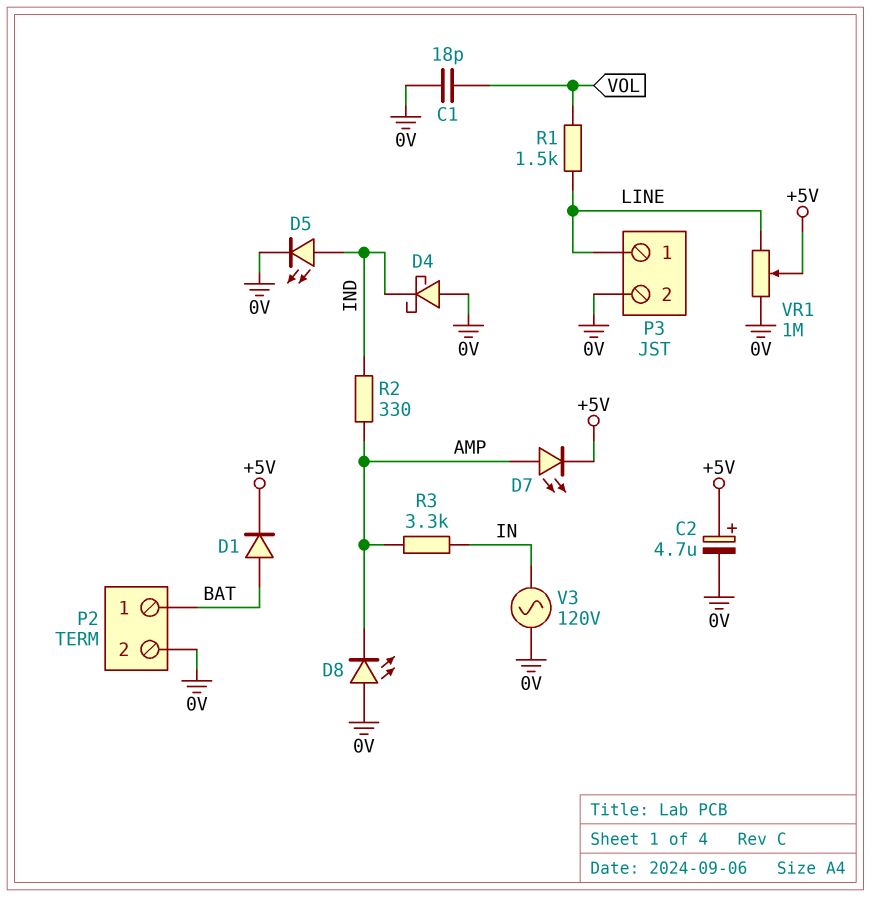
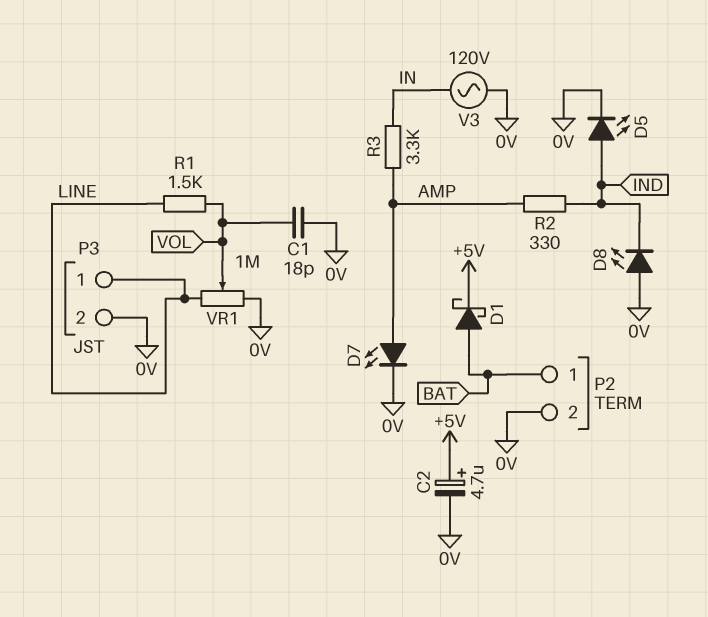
D1: diode (A BAT, K +5V) -> schottky (A BAT, K +5V)
D4: schottky (A 0V, K IND) -> none
D7: LED (A AMP, K +5V) -> LED (A AMP, K 0V)
D8: LED (A 0V, K AMP) -> LED (A 0V, K IND)
VR1: 1M (0V, LINE, wiper +5V) -> 1M (0V, LINE, wiper VOL)

